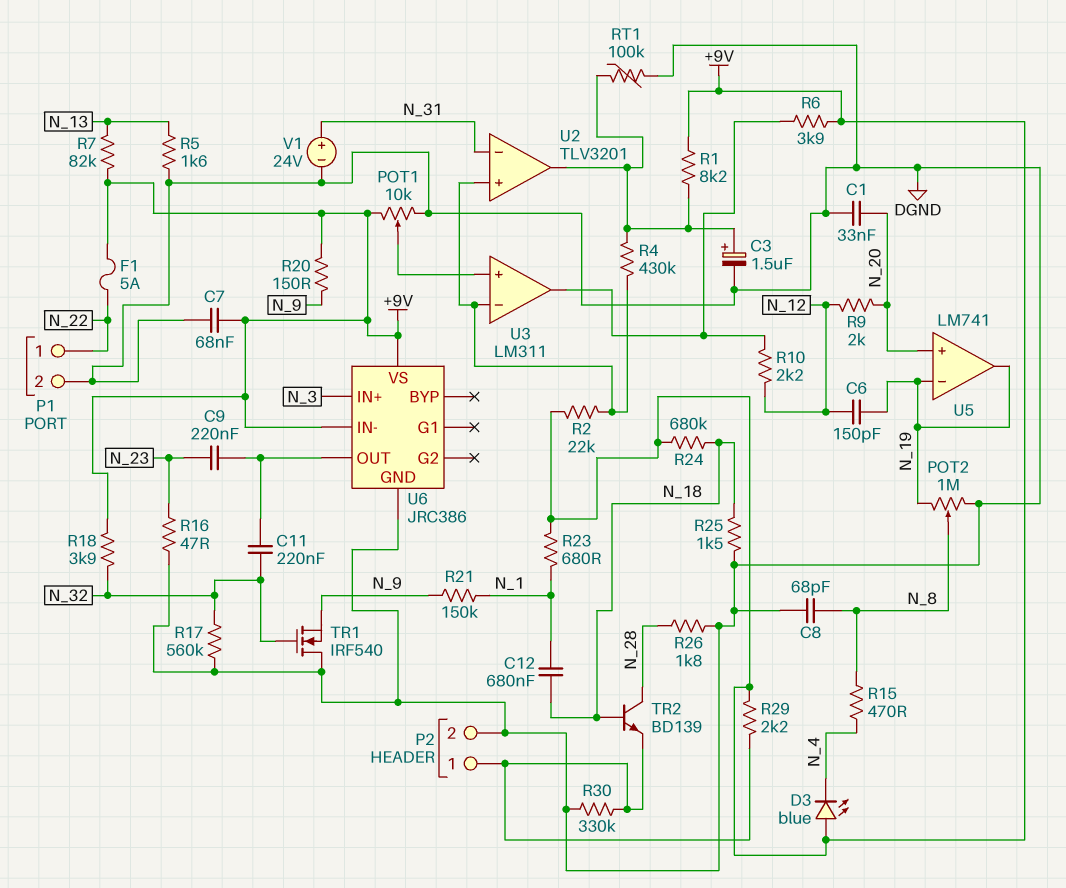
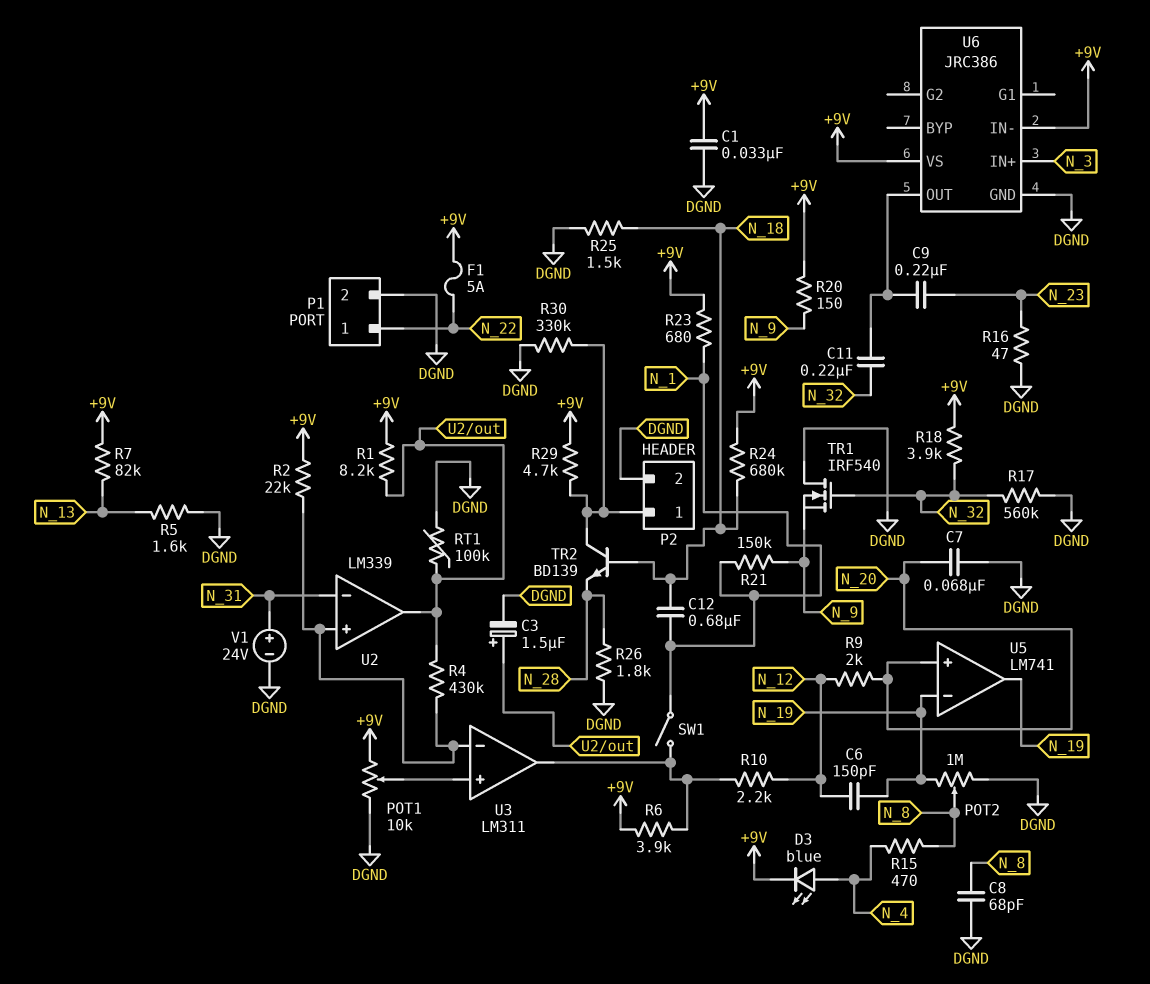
C1: 33nF (DGND, N_20) -> 33nF (+9V, DGND)
C7: 68nF (+9V, DGND) -> 68nF (DGND, N_20)
D3: LED blue (A +9V, K N_4) -> LED blue (A N_4, K +9V)
R29: 2.2k (+9V, P2/1) -> 4.7k (+9V, P2/1)
SW1: none -> switch (N_1, U3/out)
TR2: NPN BD139 (B N_18, C N_28, E P2/1) -> NPN BD139 (B N_18, C P2/1, E N_28)
U2: TLV3201 -> LM339

